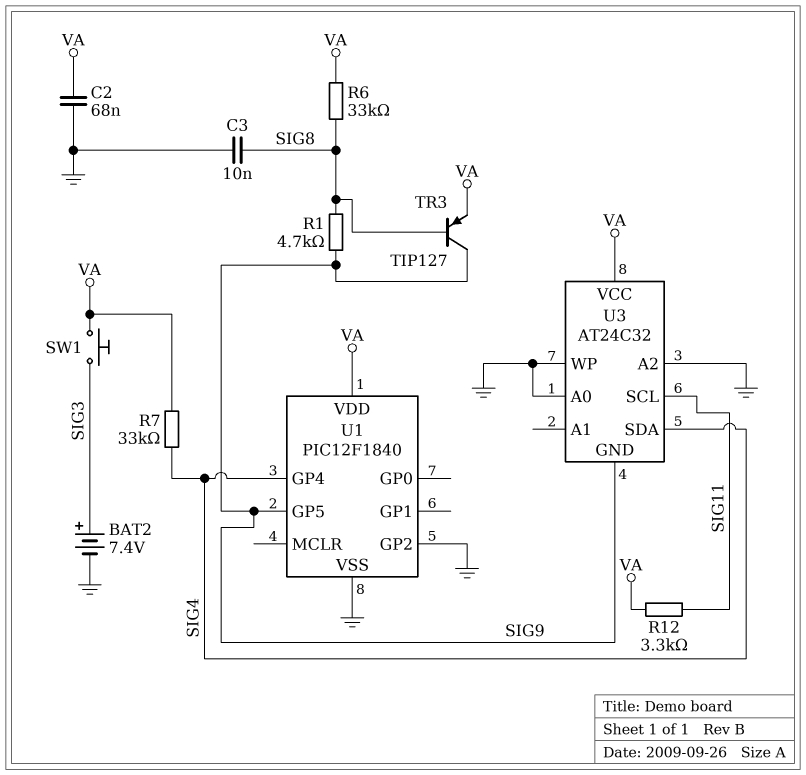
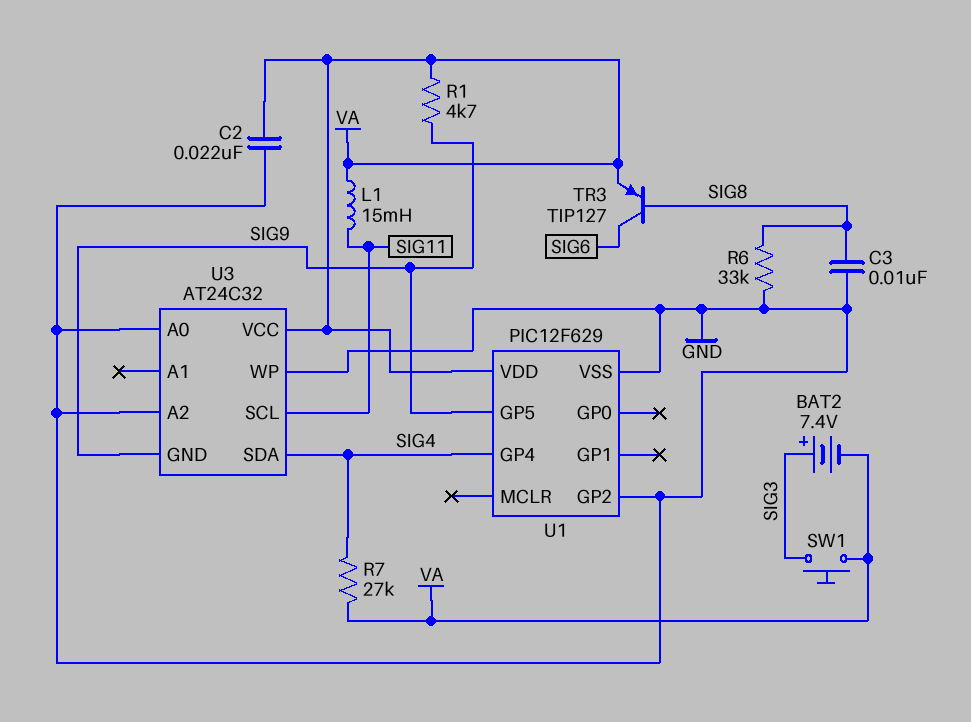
BAT2: 7.4V (plus SIG3, minus GND) -> 7.4V (plus SIG3, minus VA)
C2: 68nF (GND, VA) -> 22nF (GND, VA)
L1: none -> 15mH (SIG11, VA)
R1: 4.7k (SIG8, SIG9) -> 4.7k (SIG9, VA)
R6: 33k (SIG8, VA) -> 33k (GND, SIG8)
R7: 33k (SIG4, VA) -> 27k (SIG4, VA)
R12: 3.3k (SIG11, VA) -> none
TR3: PNP TIP127 (B SIG8, C SIG9, E VA) -> PNP TIP127 (B SIG8, C SIG6, E VA)
U1: PIC12F1840 -> PIC12F629

